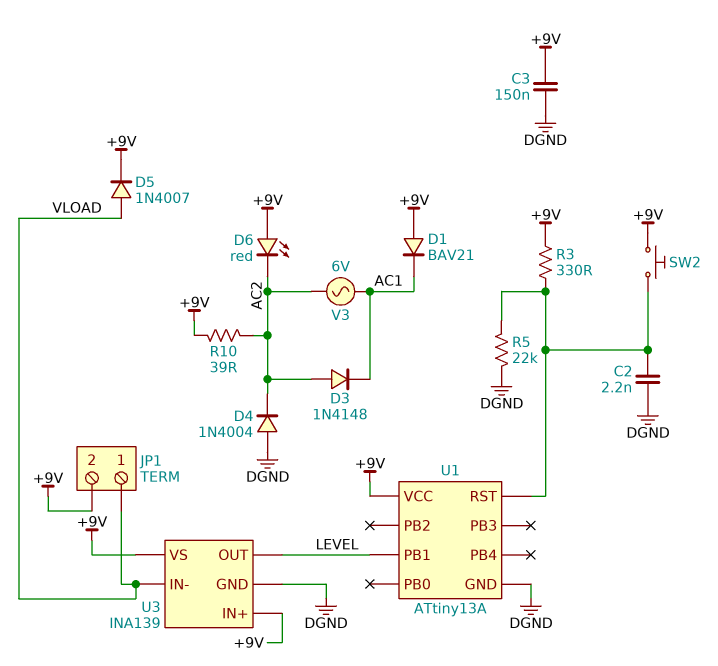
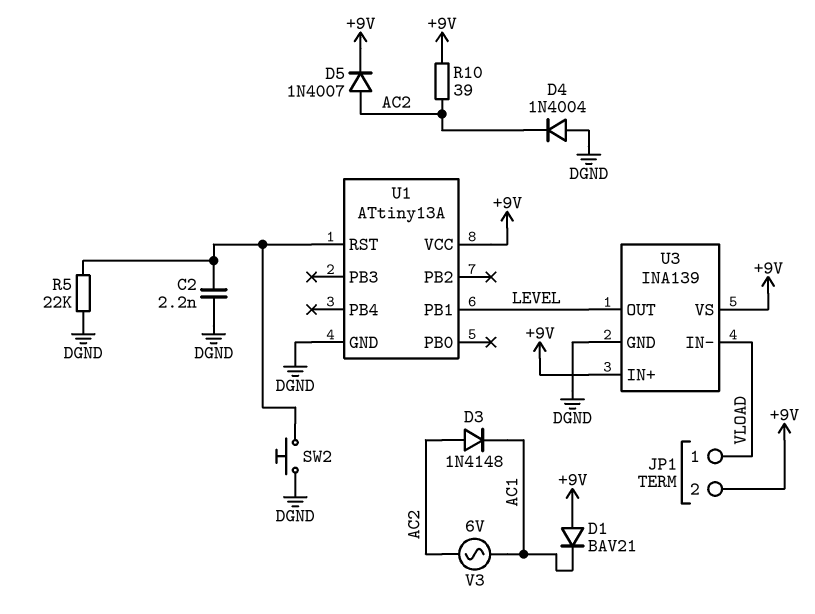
C3: 150nF (+9V, DGND) -> none
D5: diode 1N4007 (A VLOAD, K +9V) -> diode 1N4007 (A AC2, K +9V)
D6: LED red (A +9V, K AC2) -> none
R3: 330 (+9V, U1/RST) -> none
SW2: button (+9V, U1/RST) -> button (DGND, U1/RST)

